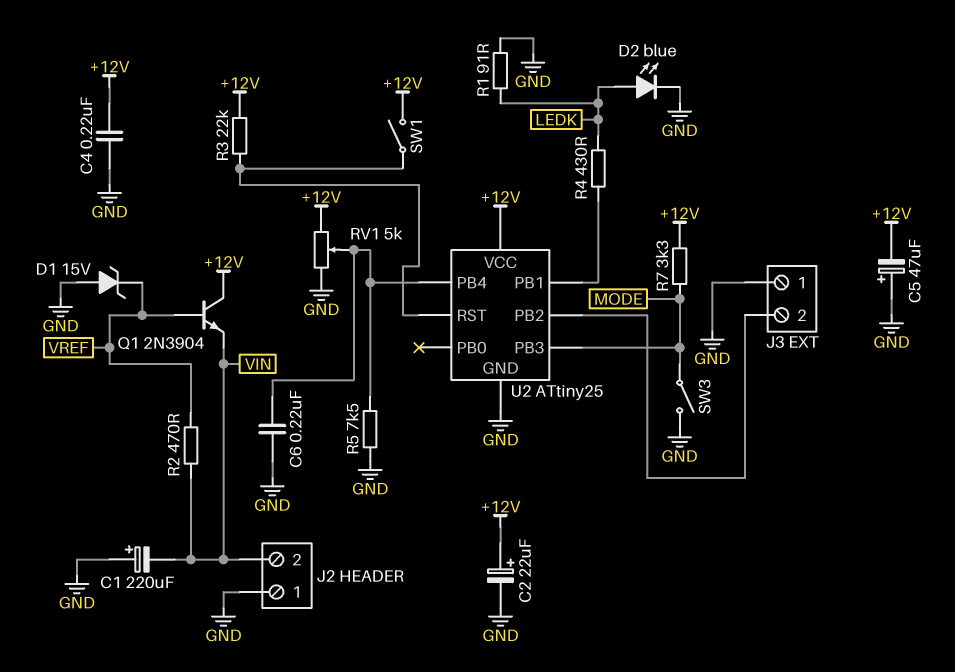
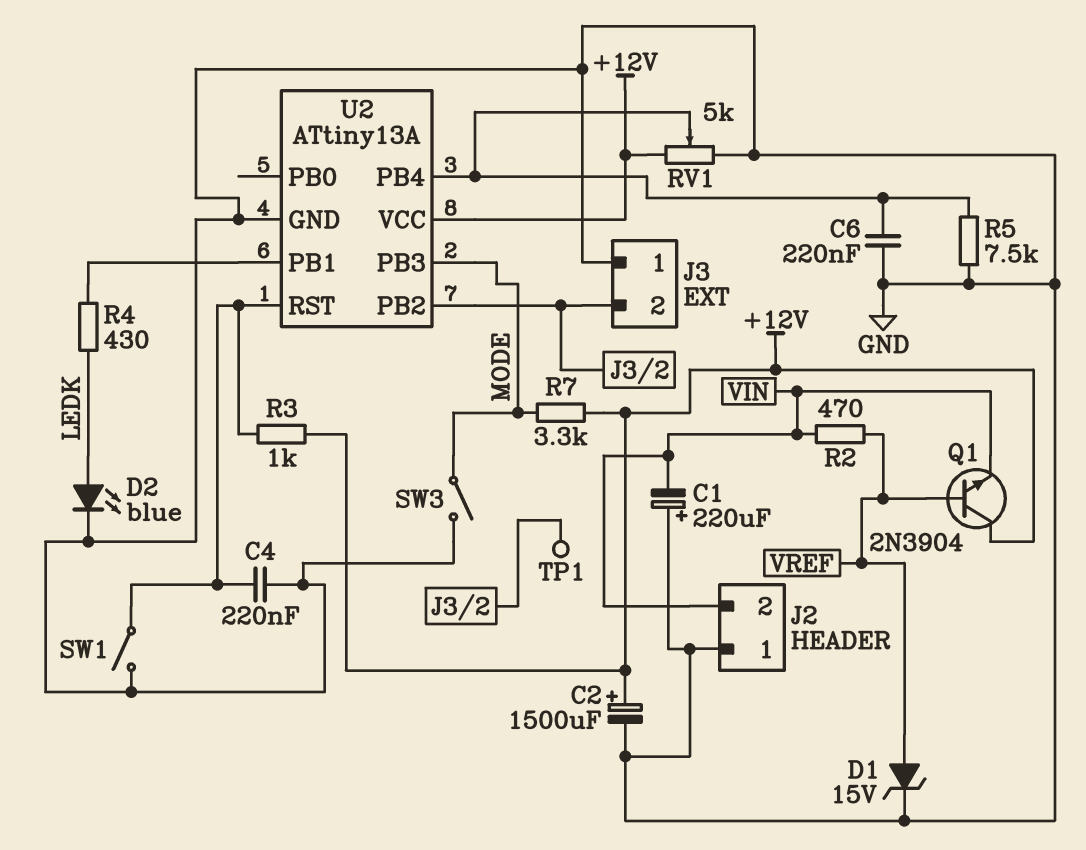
C2: 22uF (plus +12V, minus GND) -> 1500uF (plus +12V, minus GND)
C4: 220nF (+12V, GND) -> 220nF (GND, U2/RST)
C5: 47uF (plus GND, minus +12V) -> none
D1: zener 15V (A GND, K VREF) -> zener 15V (A VREF, K GND)
R1: 91 (GND, LEDK) -> none
R3: 22k (+12V, U2/RST) -> 1k (+12V, U2/RST)
SW1: switch (+12V, U2/RST) -> switch (GND, U2/RST)
TP1: none -> test point (J3/2)
U2: ATtiny25 -> ATtiny13A

